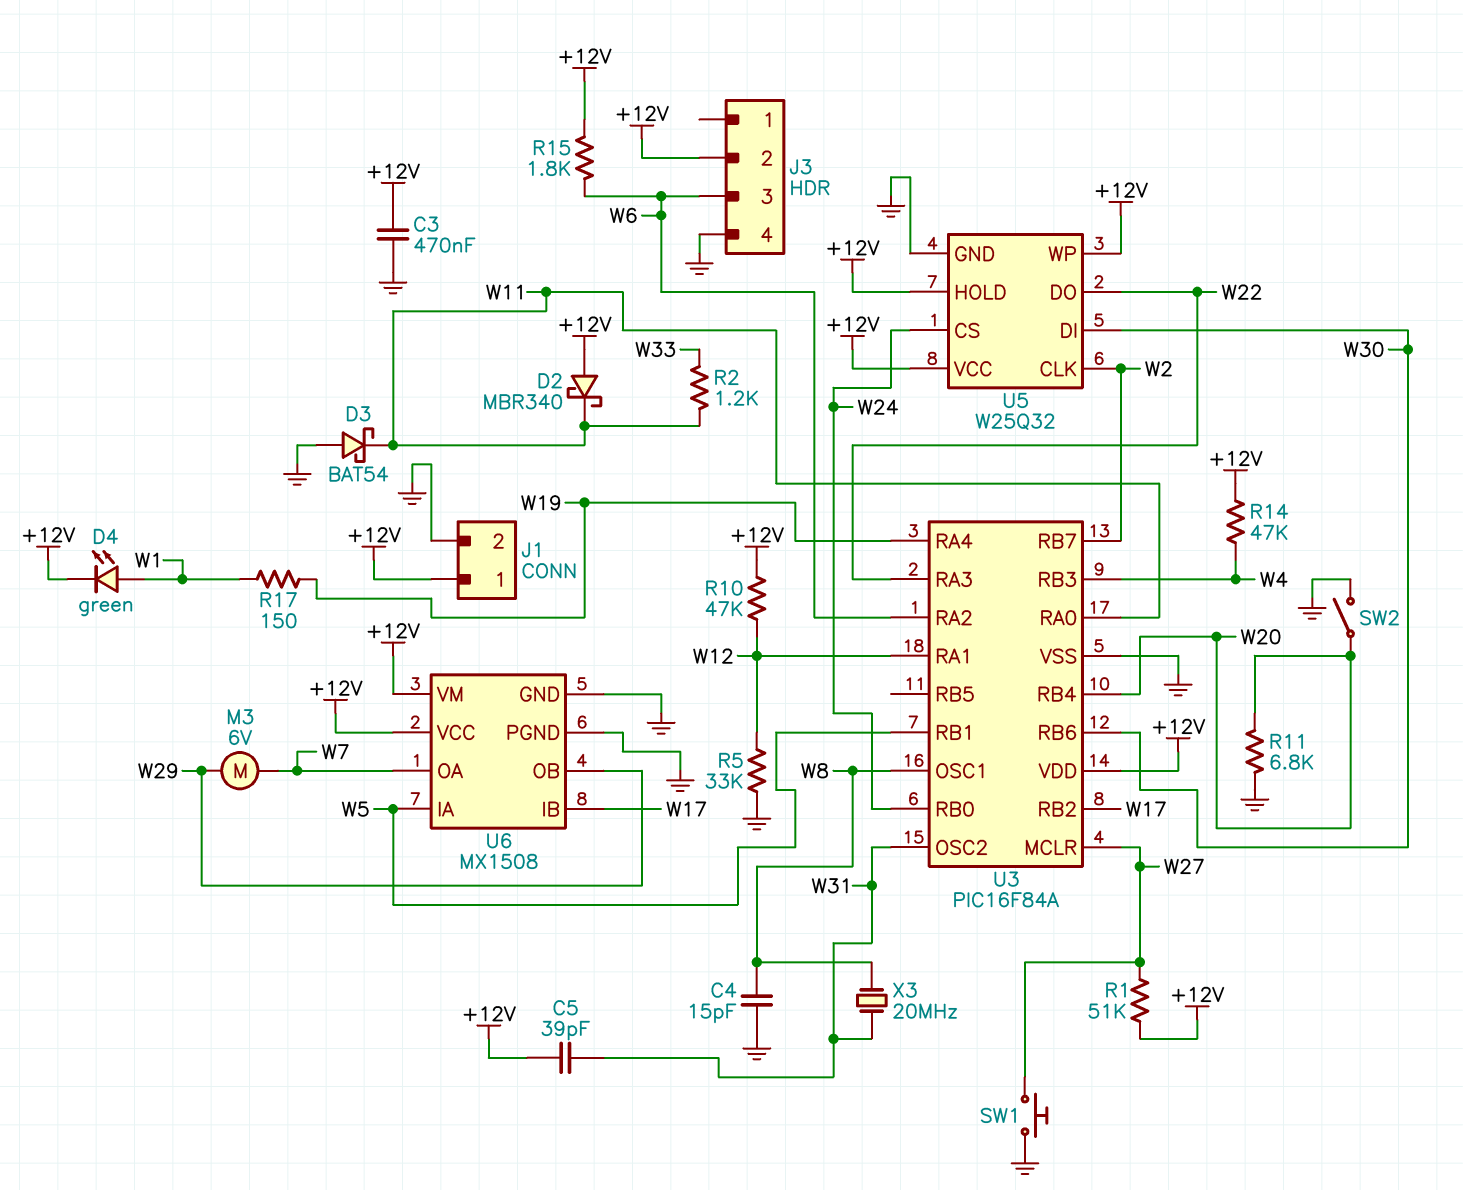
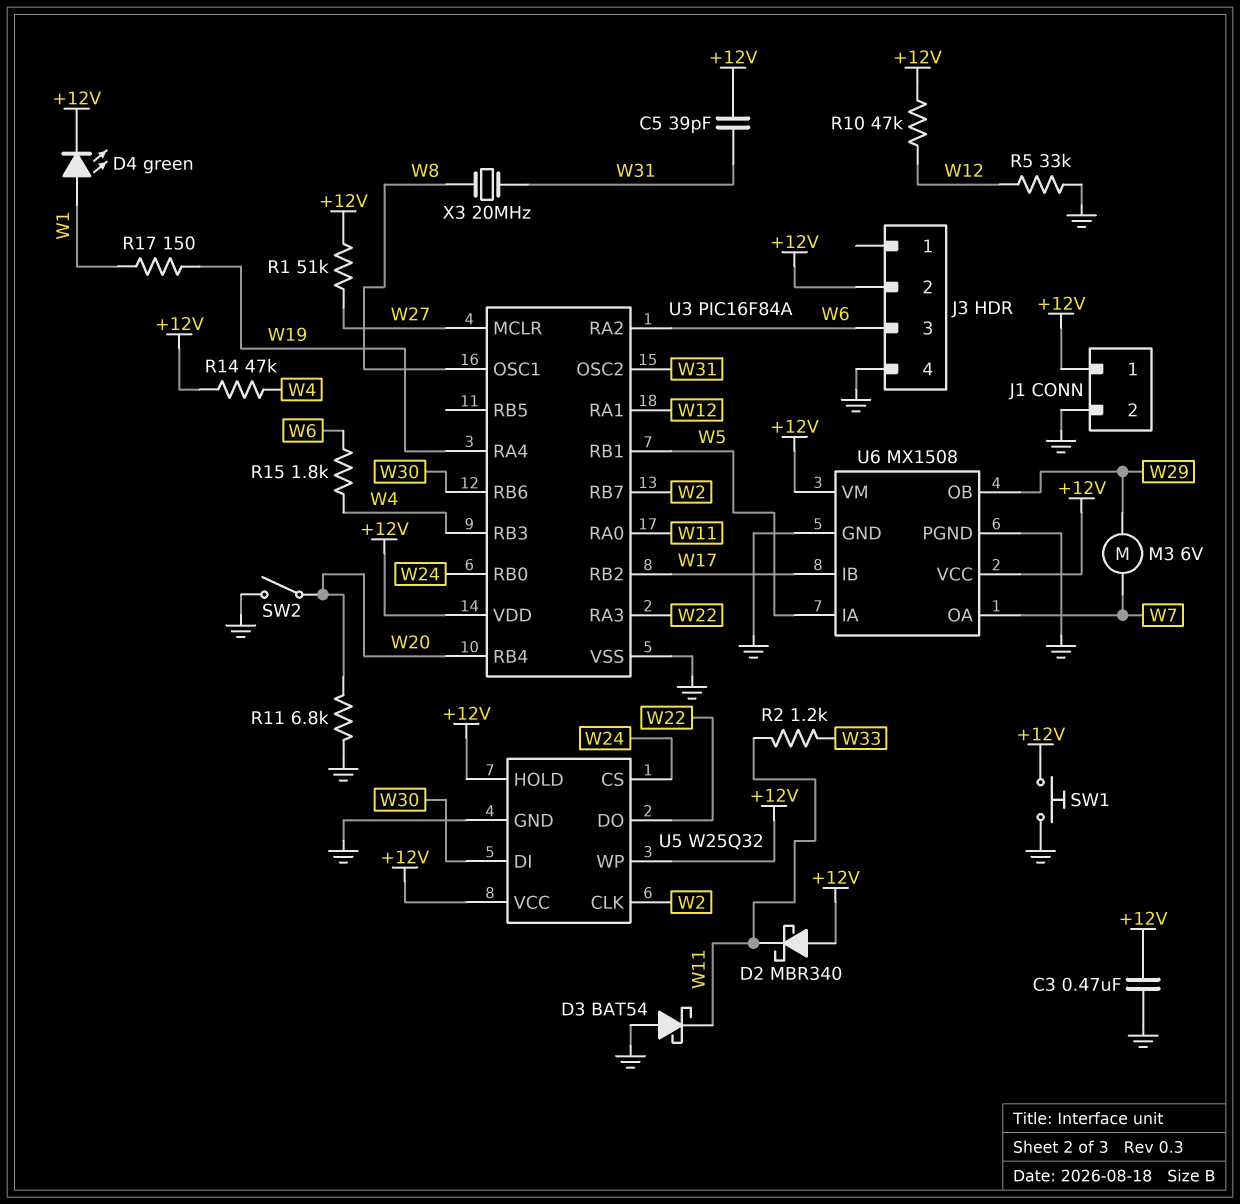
C4: 15pF (GND, W8) -> none
R15: 1.8k (+12V, W6) -> 1.8k (W4, W6)
SW1: button (GND, W27) -> button (+12V, GND)

